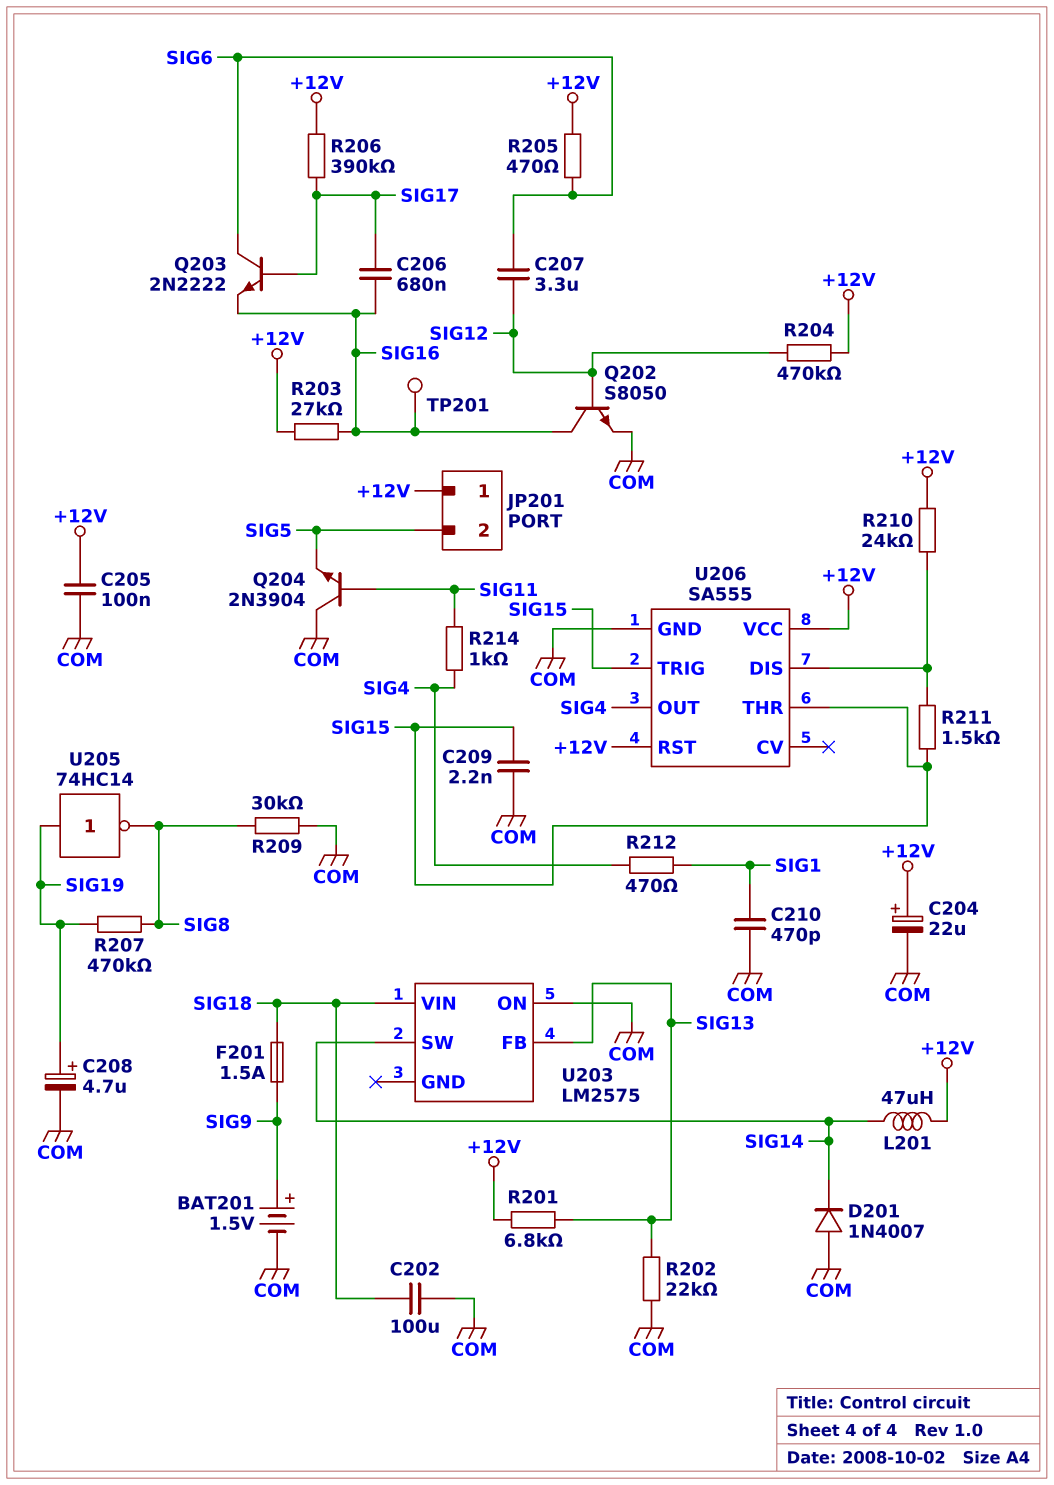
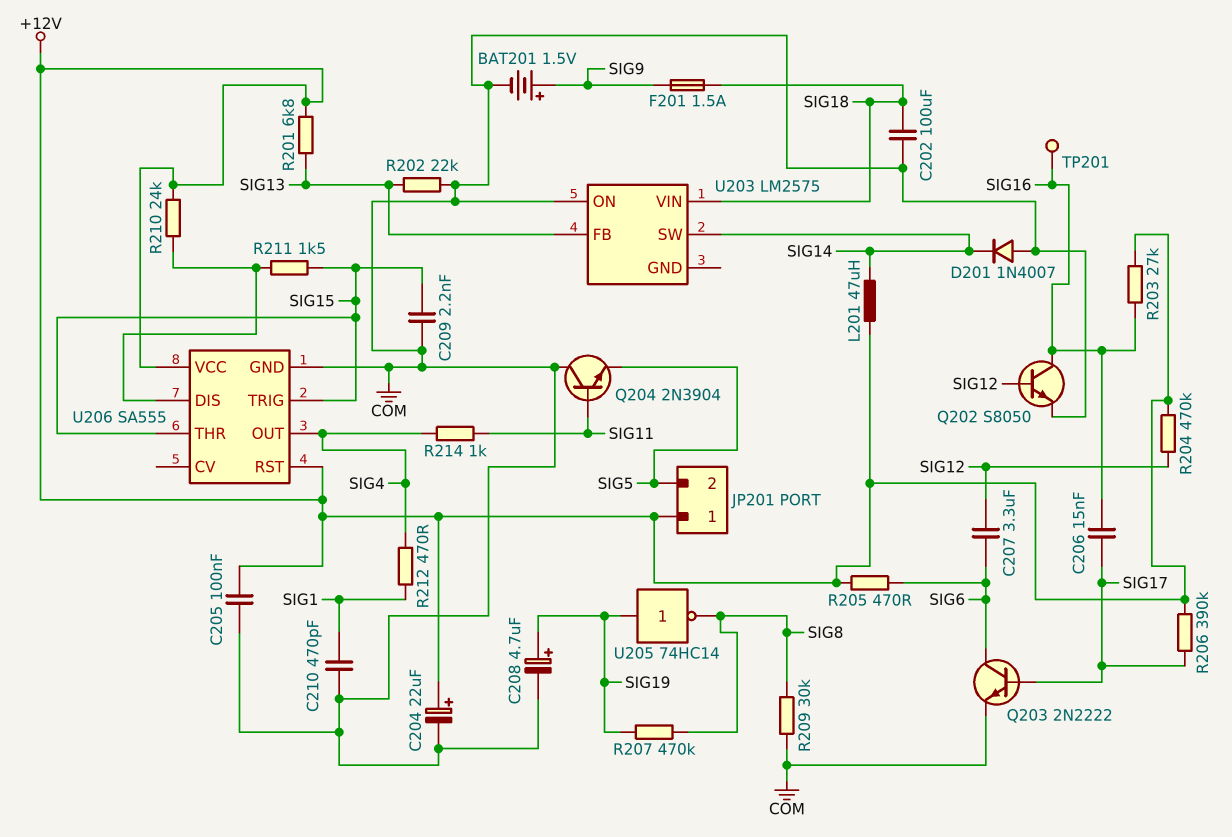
C206: 680nF (SIG16, SIG17) -> 15nF (SIG16, SIG17)
Q203: NPN 2N2222 (B SIG17, C SIG6, E SIG16) -> NPN 2N2222 (B SIG17, C SIG6, E COM)

